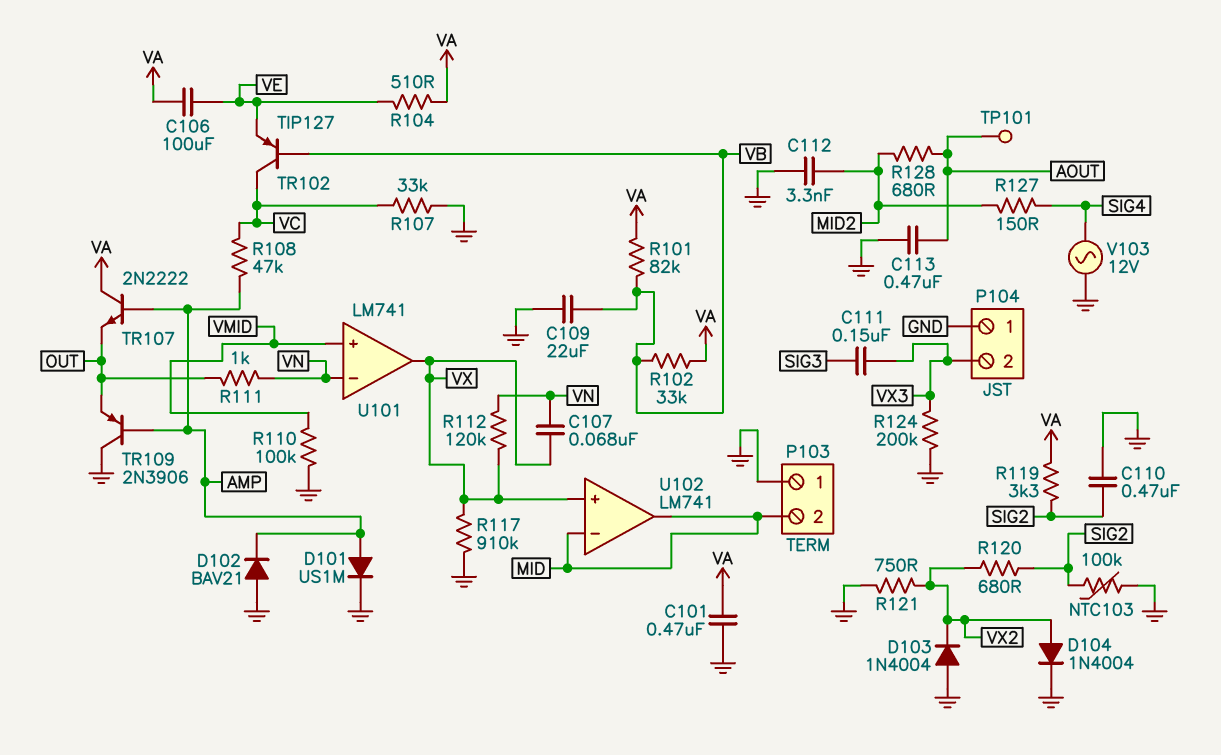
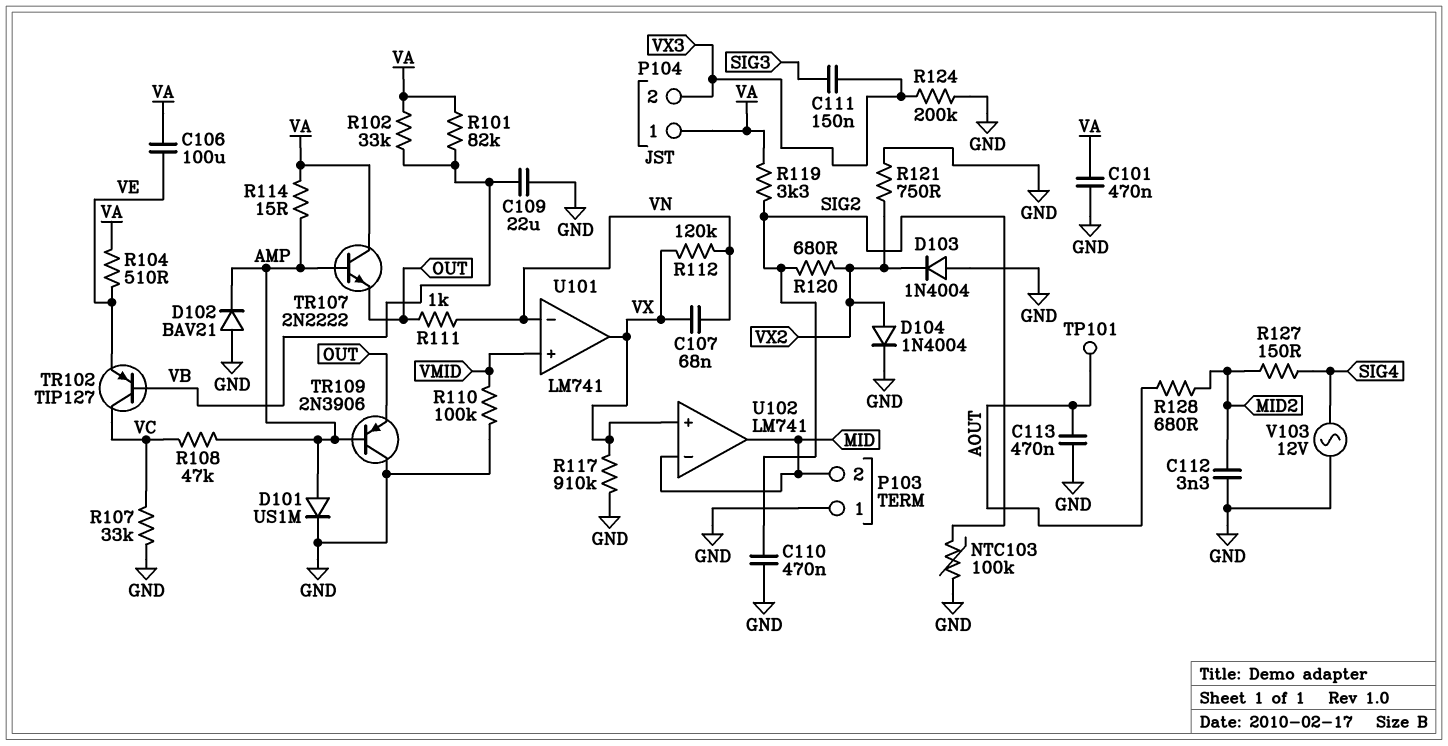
P104 pin 1: GND -> VA
R114: none -> 15 (AMP, VA)

